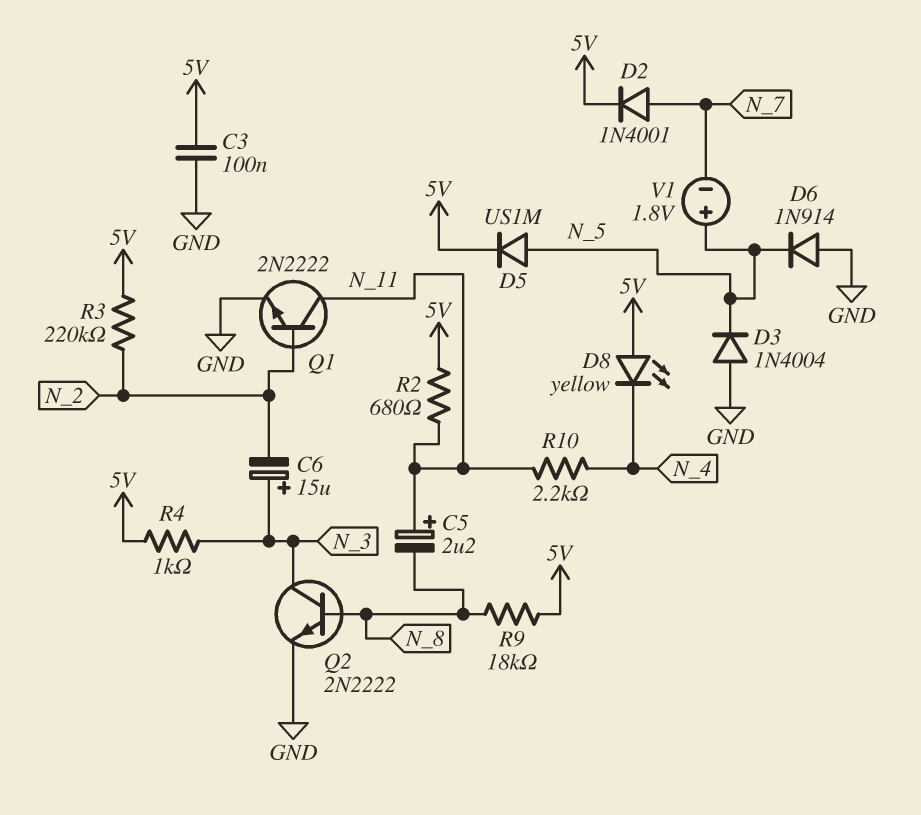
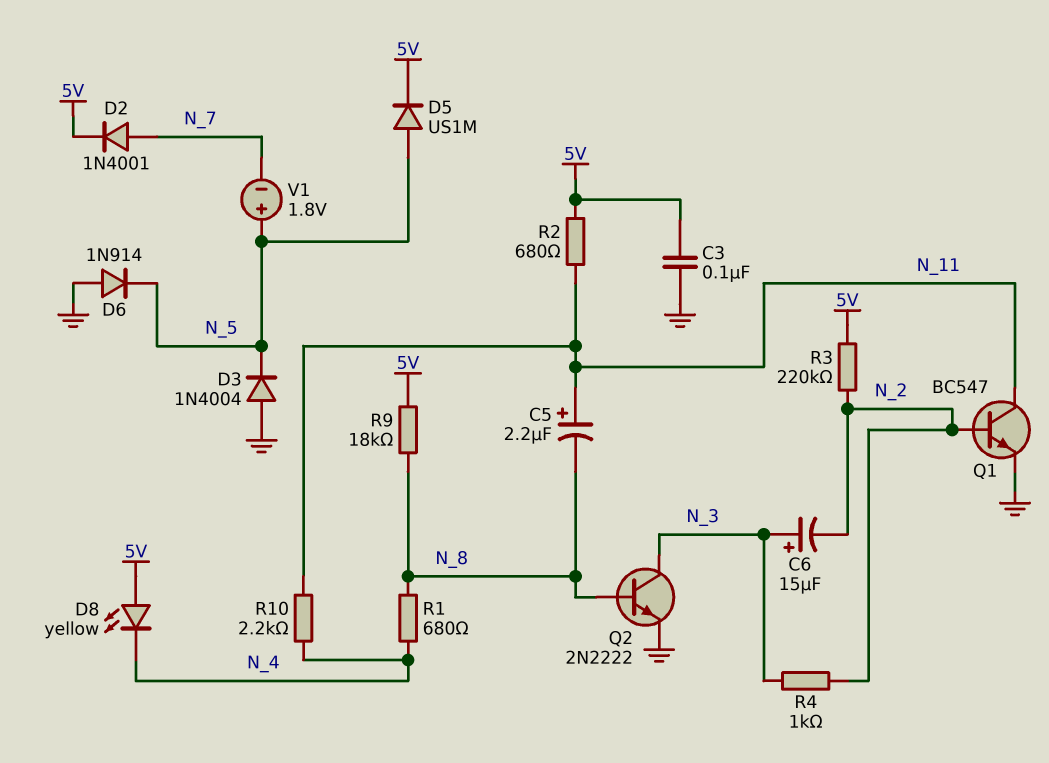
Q1: NPN 2N2222 (B N_2, C N_11, E GND) -> NPN BC547 (B N_2, C N_11, E GND)
R1: none -> 680 (N_4, N_8)
R4: 1k (5V, N_3) -> 1k (N_2, N_3)

